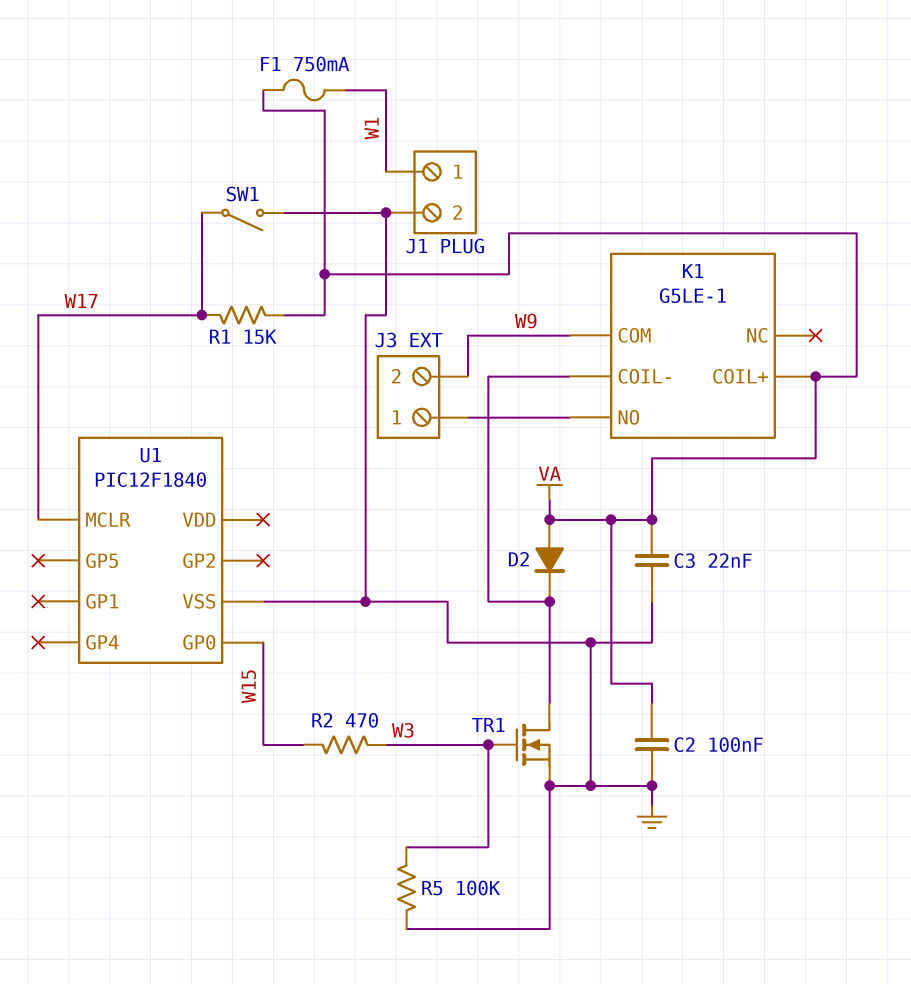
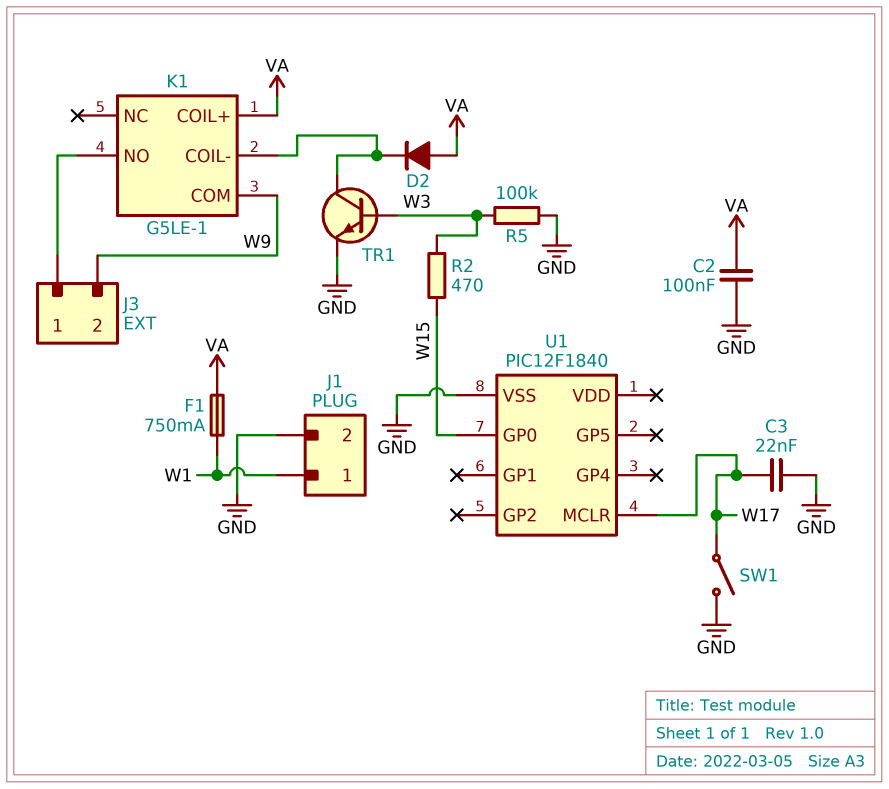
C3: 22nF (GND, VA) -> 22nF (GND, W17)
R1: 15k (VA, W17) -> none
TR1: NMOS (G W3, D K1/COIL-, S GND) -> NPN (B W3, C K1/COIL-, E GND)

